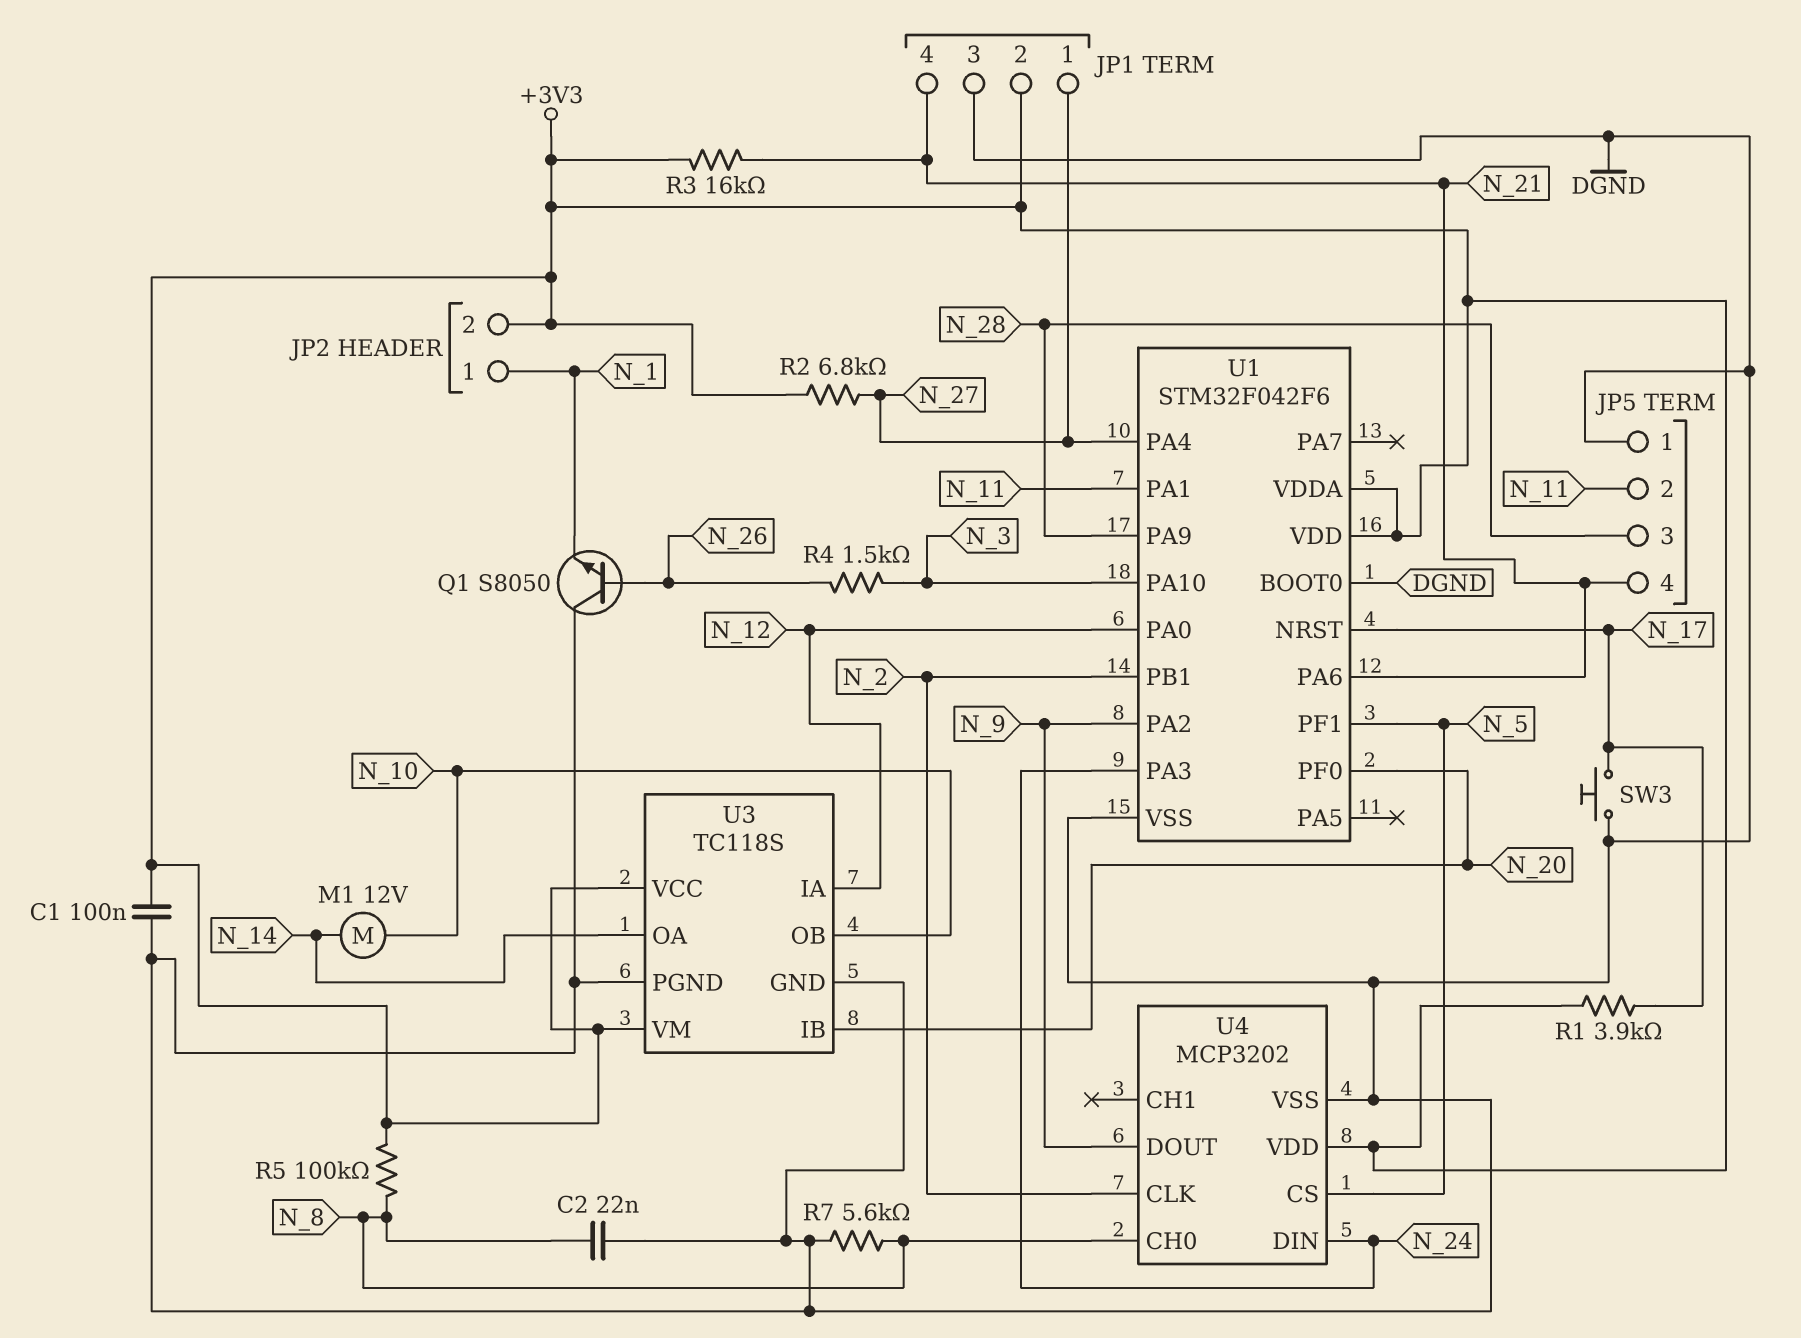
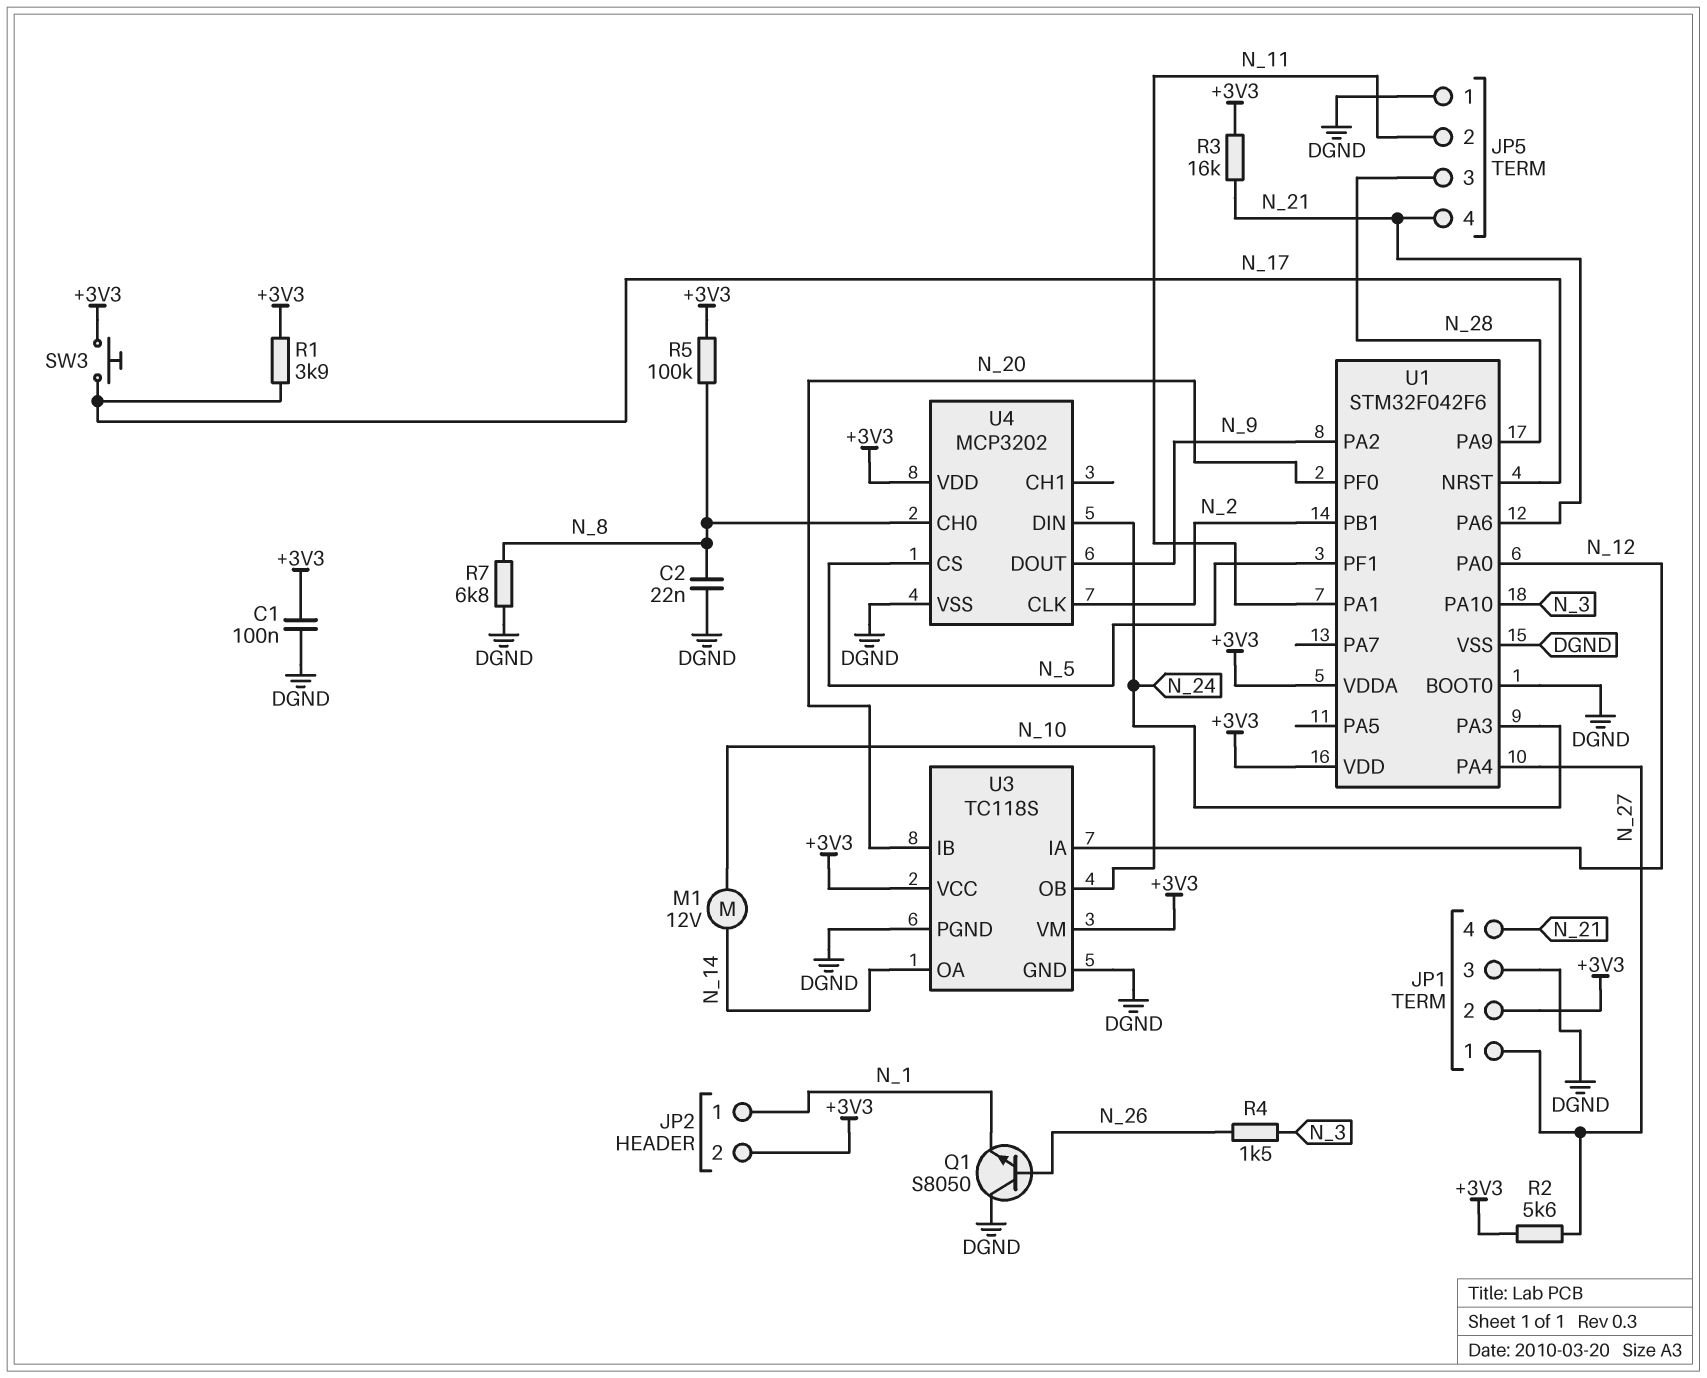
R2: 6.8k (+3V3, N_27) -> 5.6k (+3V3, N_27)
R7: 5.6k (DGND, N_8) -> 6.8k (DGND, N_8)
SW3: button (DGND, N_17) -> button (+3V3, N_17)

